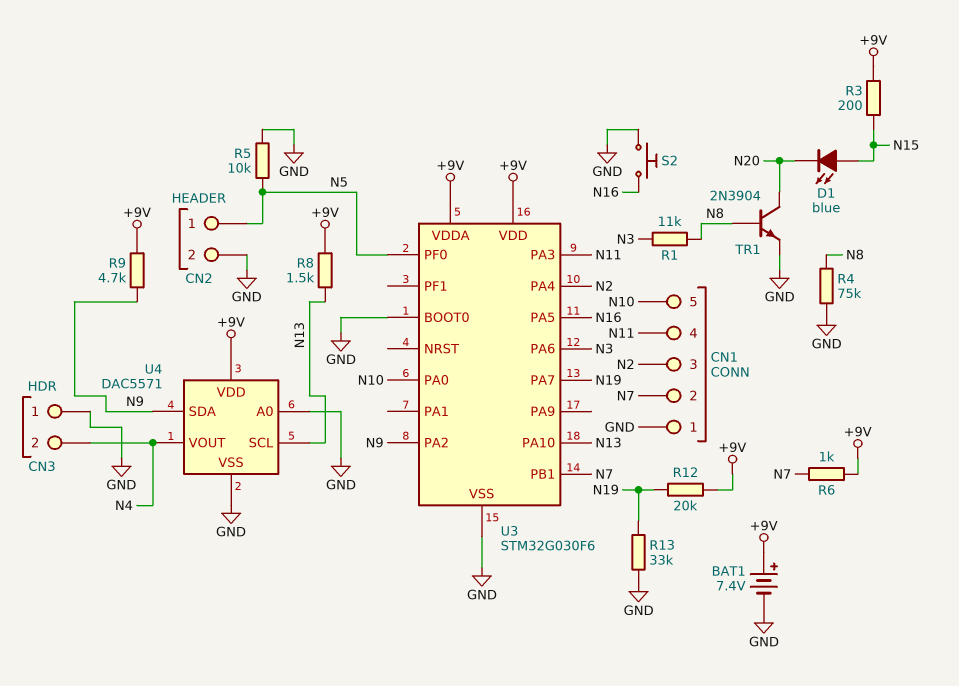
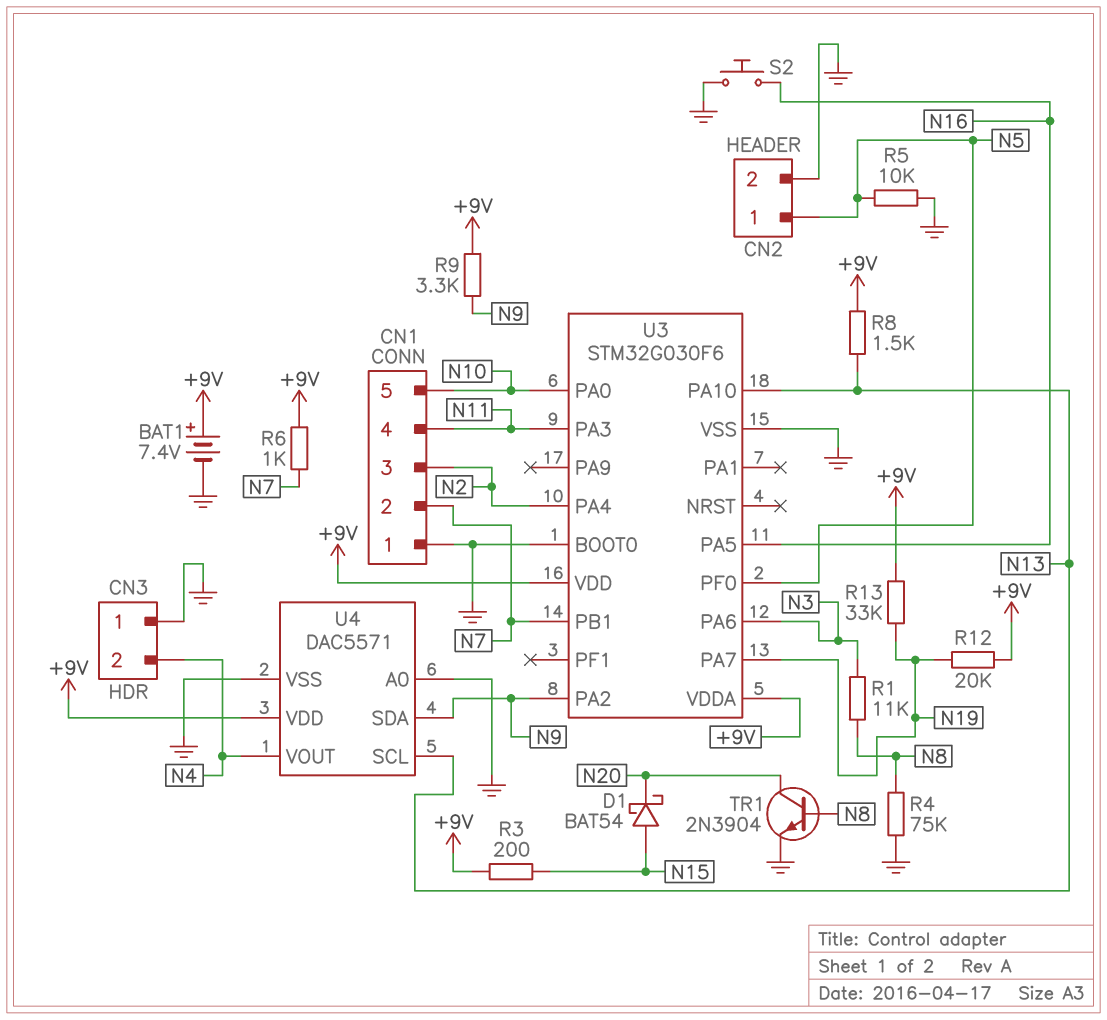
D1: LED blue (A N15, K N20) -> schottky BAT54 (A N15, K N20)
R9: 4.7k (+9V, N9) -> 3.3k (+9V, N9)
R13: 33k (GND, N19) -> 33k (+9V, N19)

